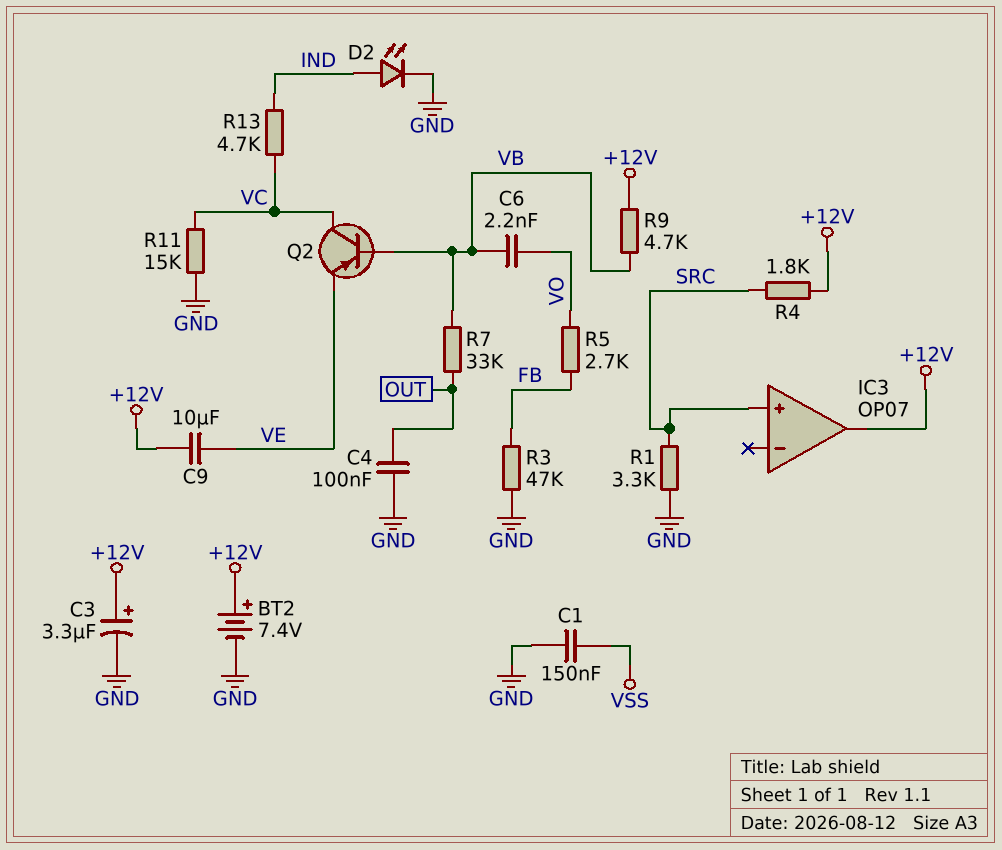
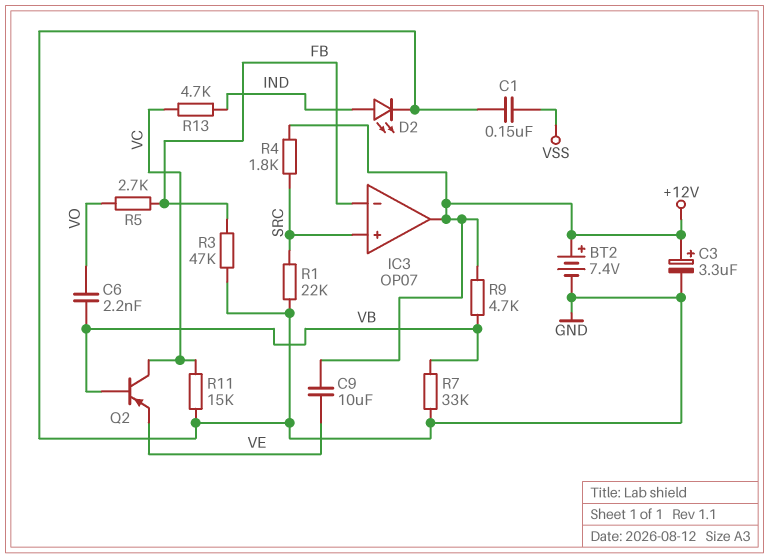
C4: 100nF (GND, OUT) -> none
IC3 pin in-: none -> FB
R1: 3.3k (GND, SRC) -> 22k (GND, SRC)
R7: 33k (OUT, VB) -> 33k (GND, VB)

